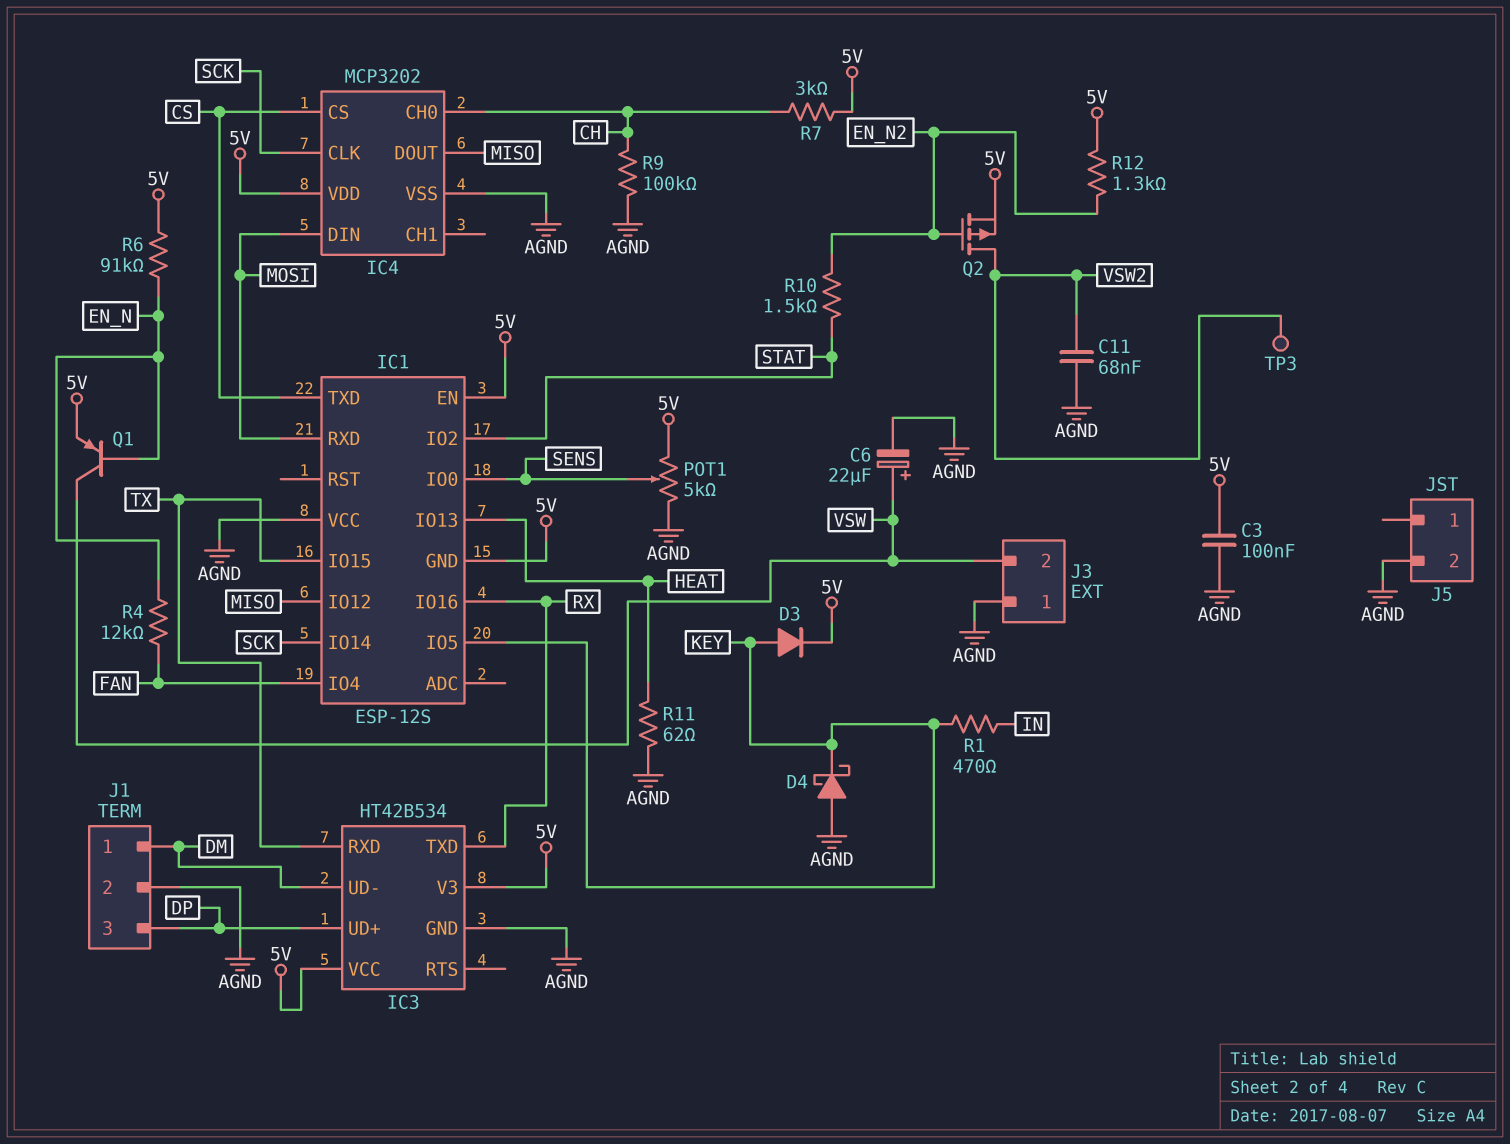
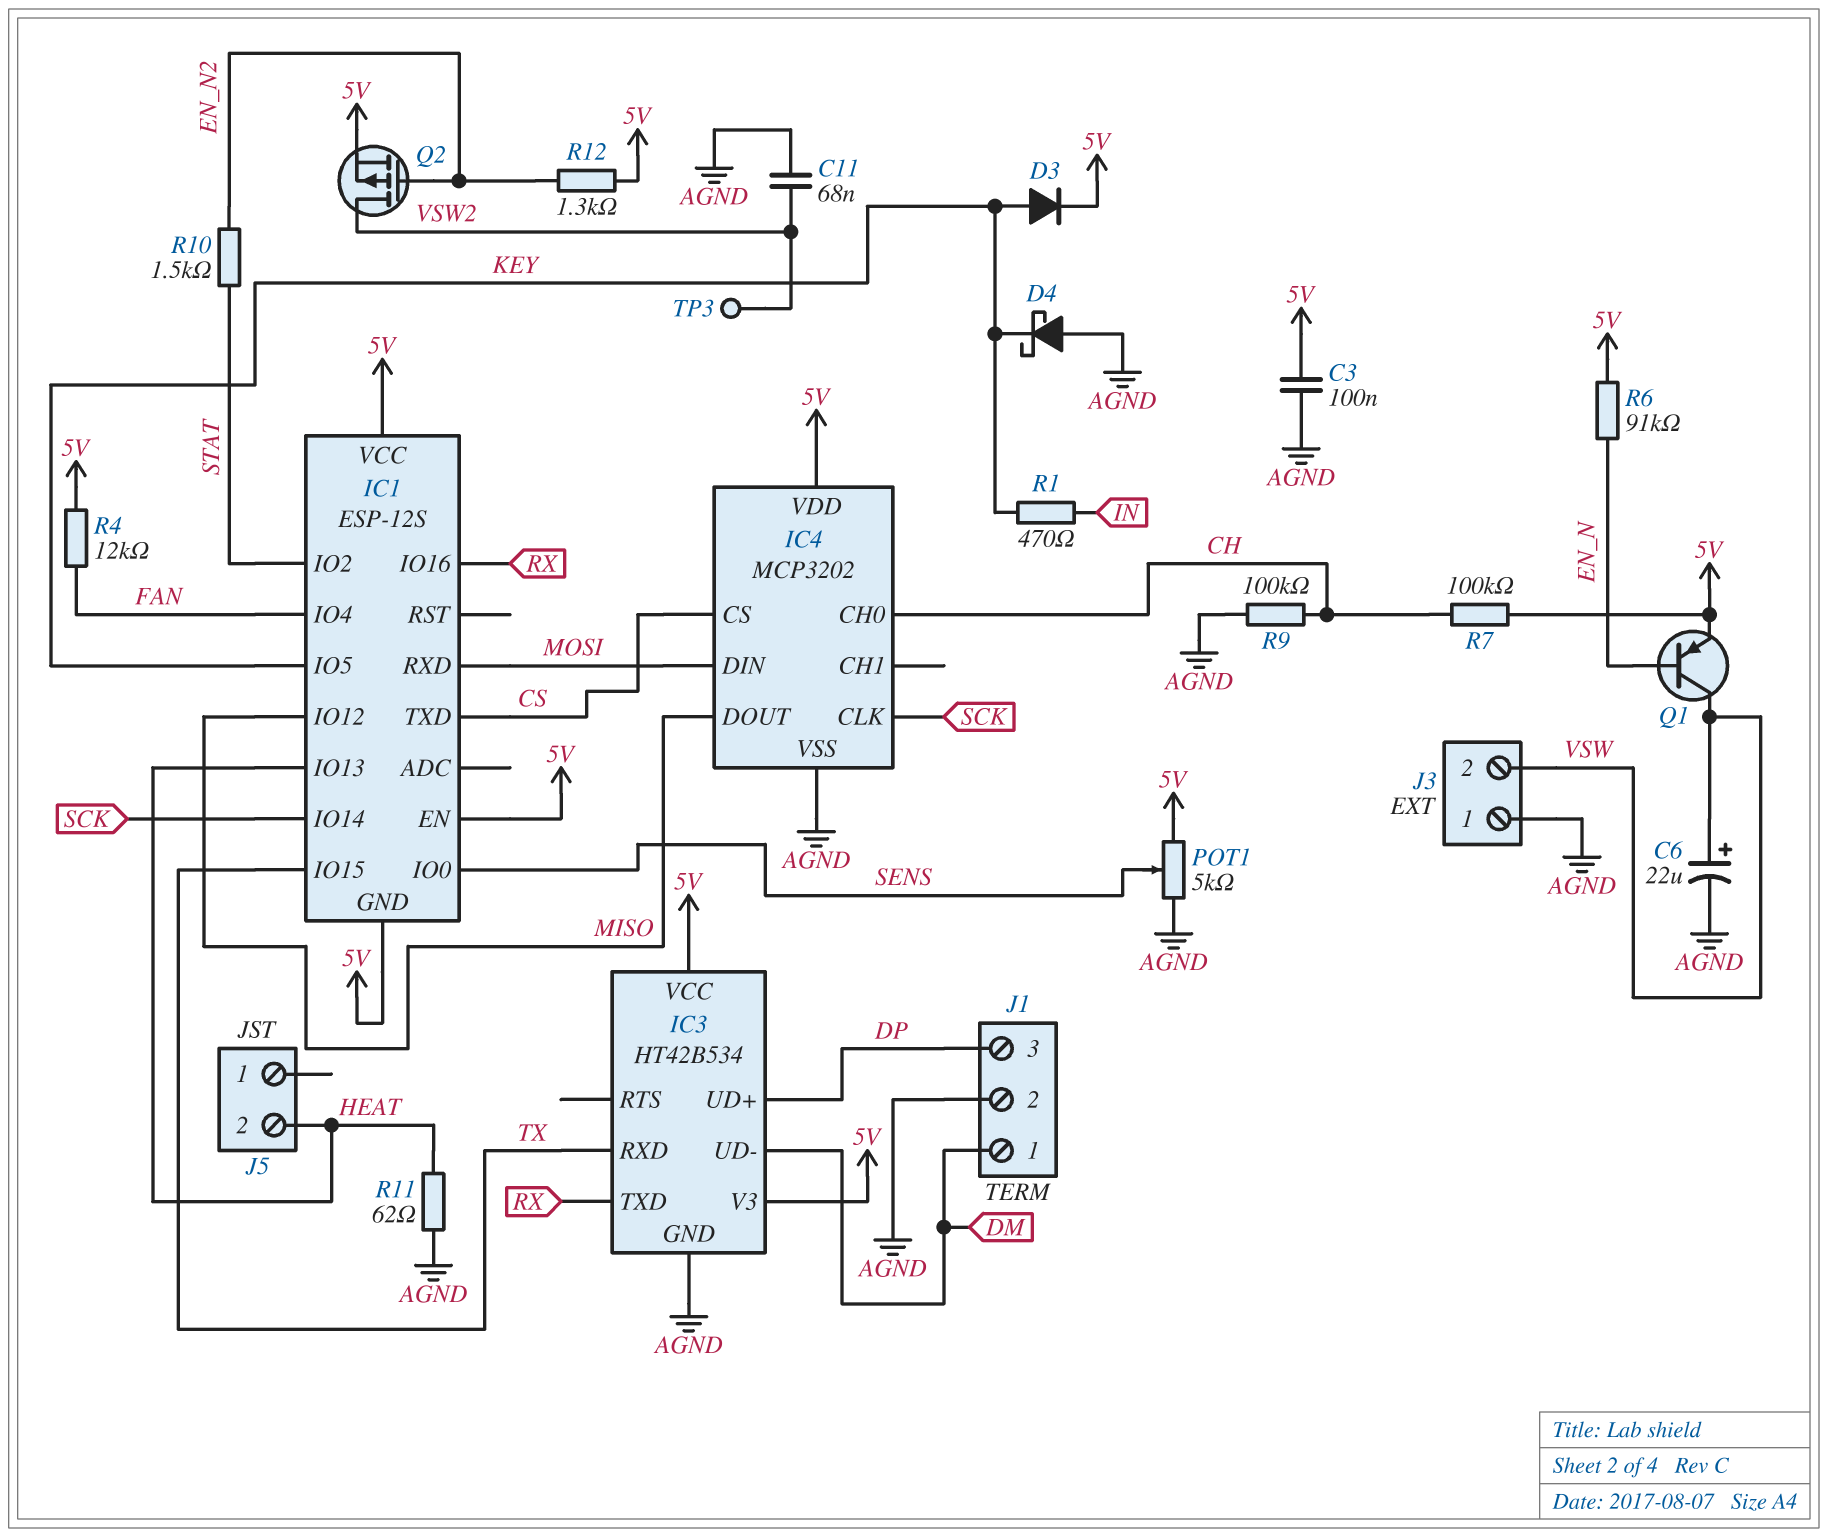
IC1 pin VCC: AGND -> 5V
J5 pin 2: AGND -> HEAT
R4: 12k (EN_N, FAN) -> 12k (5V, FAN)
R7: 3k (5V, CH) -> 100k (5V, CH)

